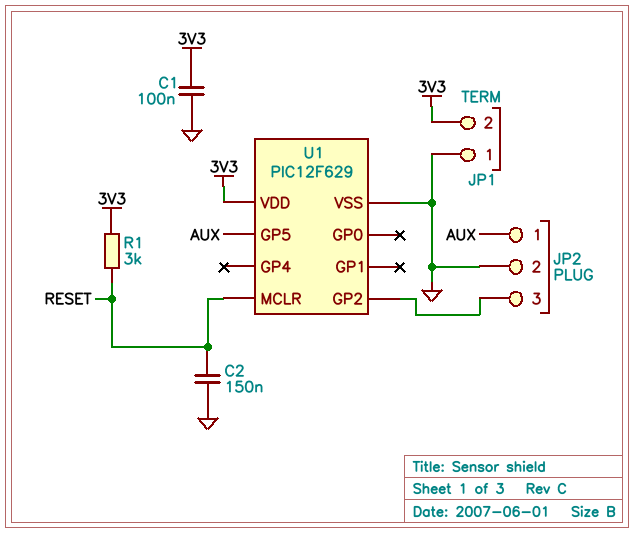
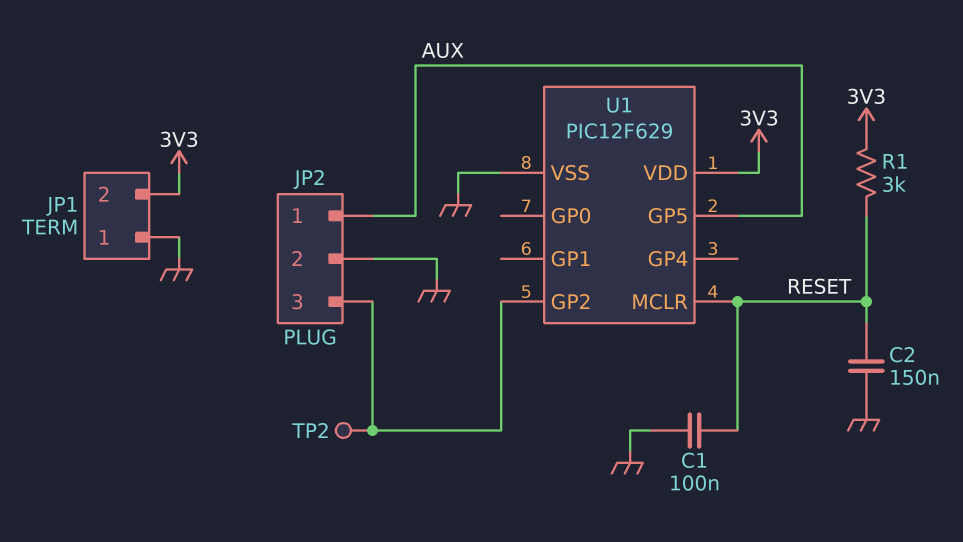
C1: 100nF (3V3, GND) -> 100nF (GND, RESET)
TP2: none -> test point (JP2/3)

